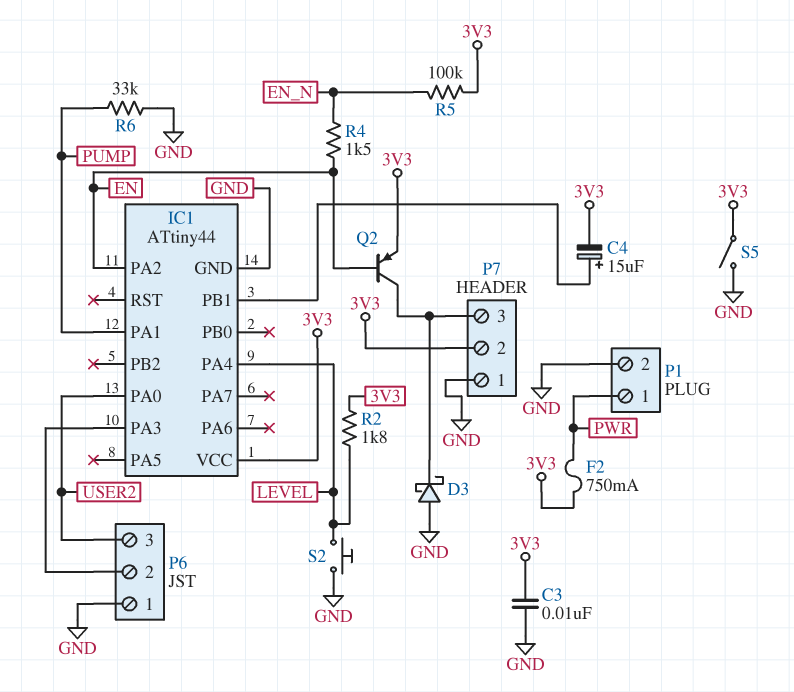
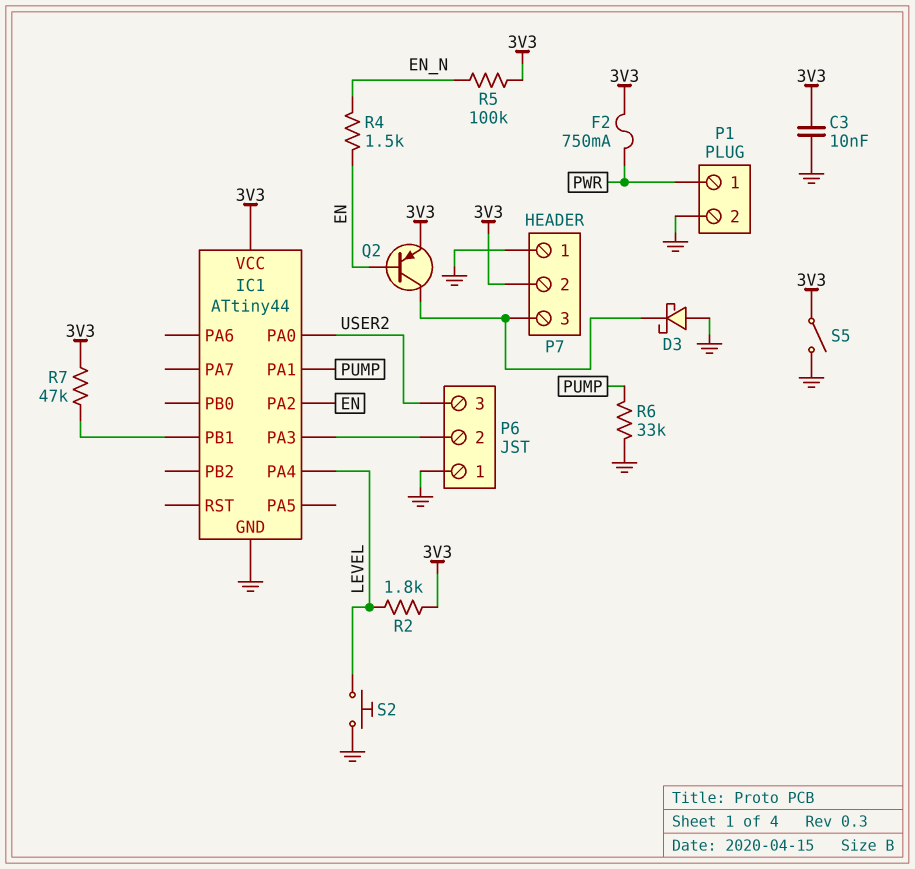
C4: 15uF (plus IC1/PB1, minus 3V3) -> none
R7: none -> 47k (3V3, IC1/PB1)

